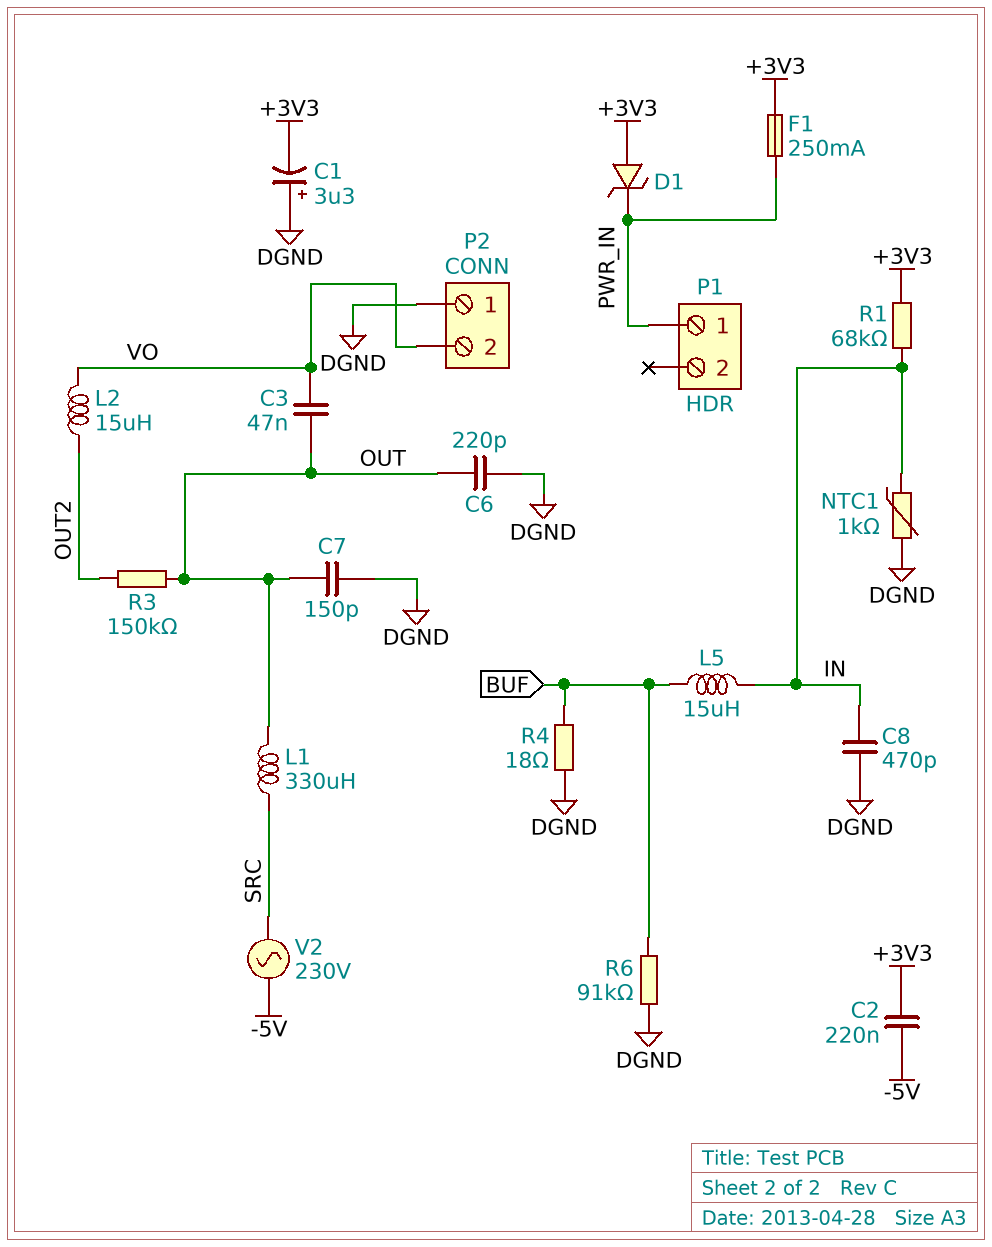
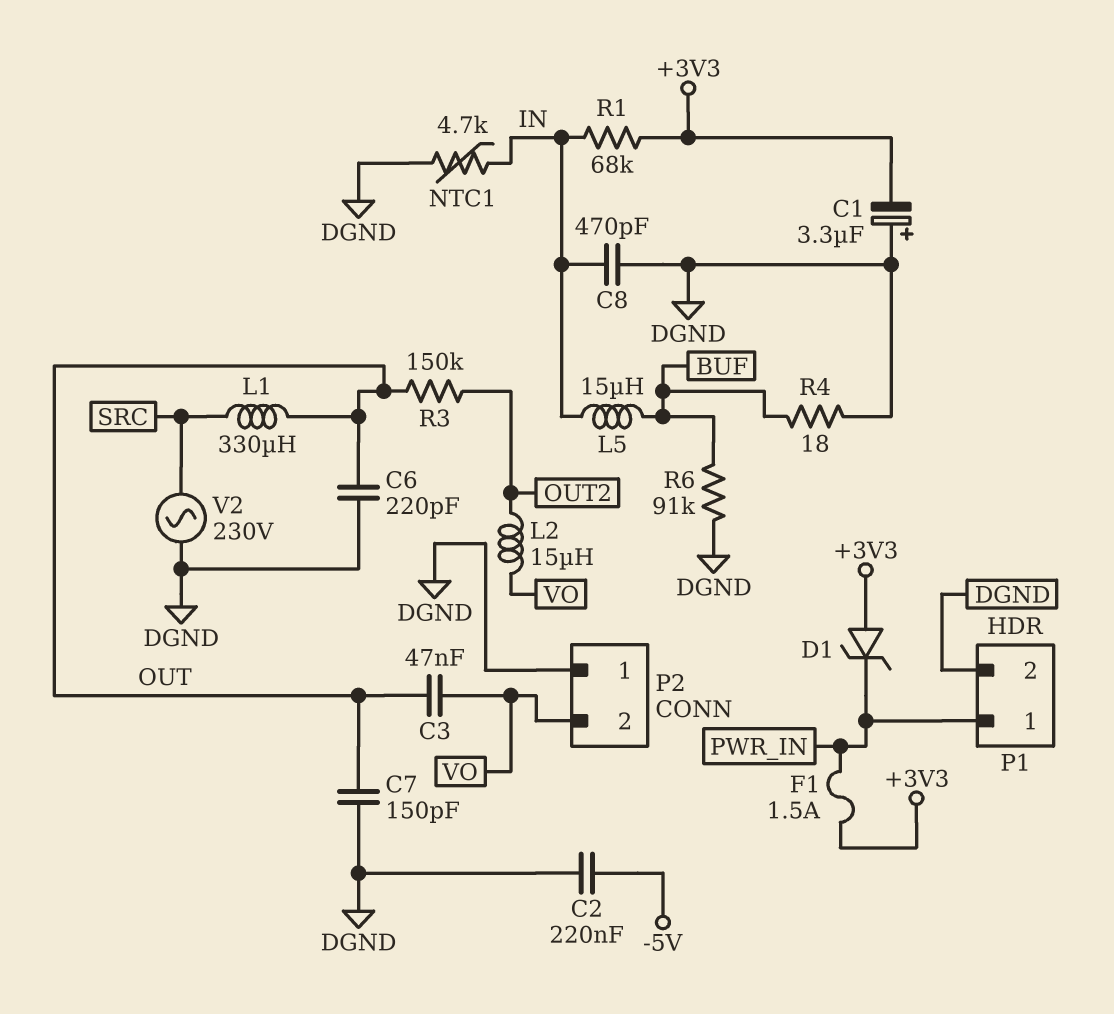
C2: 220nF (+3V3, -5V) -> 220nF (-5V, DGND)
F1: 250mA (+3V3, PWR_IN) -> 1.5A (+3V3, PWR_IN)
NTC1: 1k (DGND, IN) -> 4.7k (DGND, IN)
P1 pin 2: none -> DGND
V2: AC 230V (-5V, SRC) -> AC 230V (DGND, SRC)

